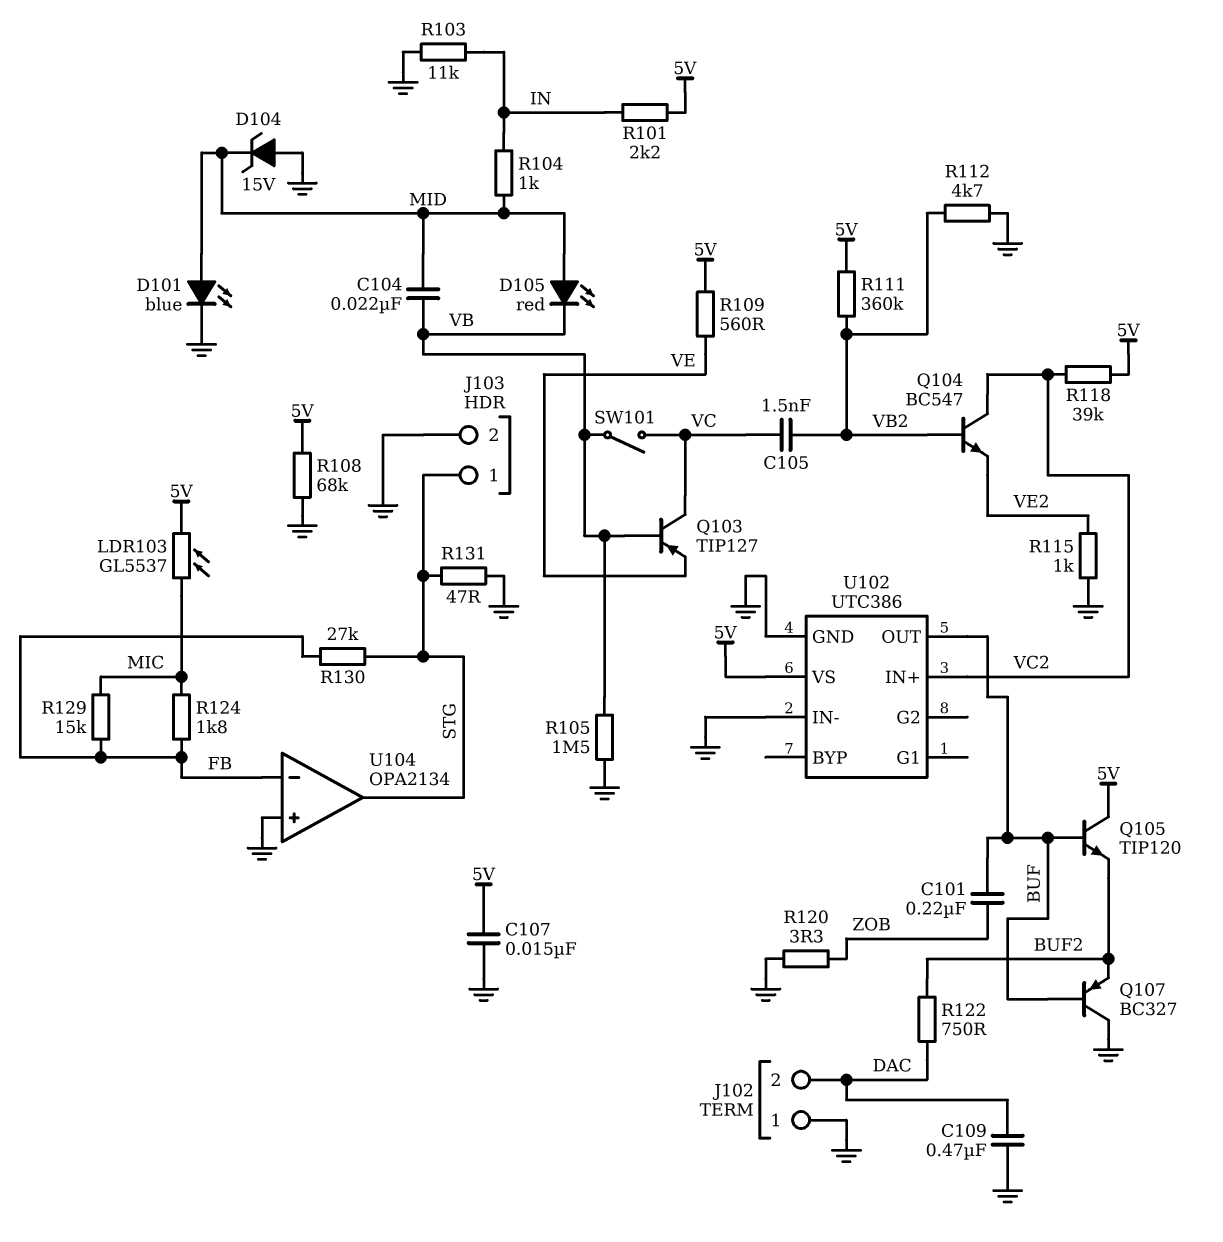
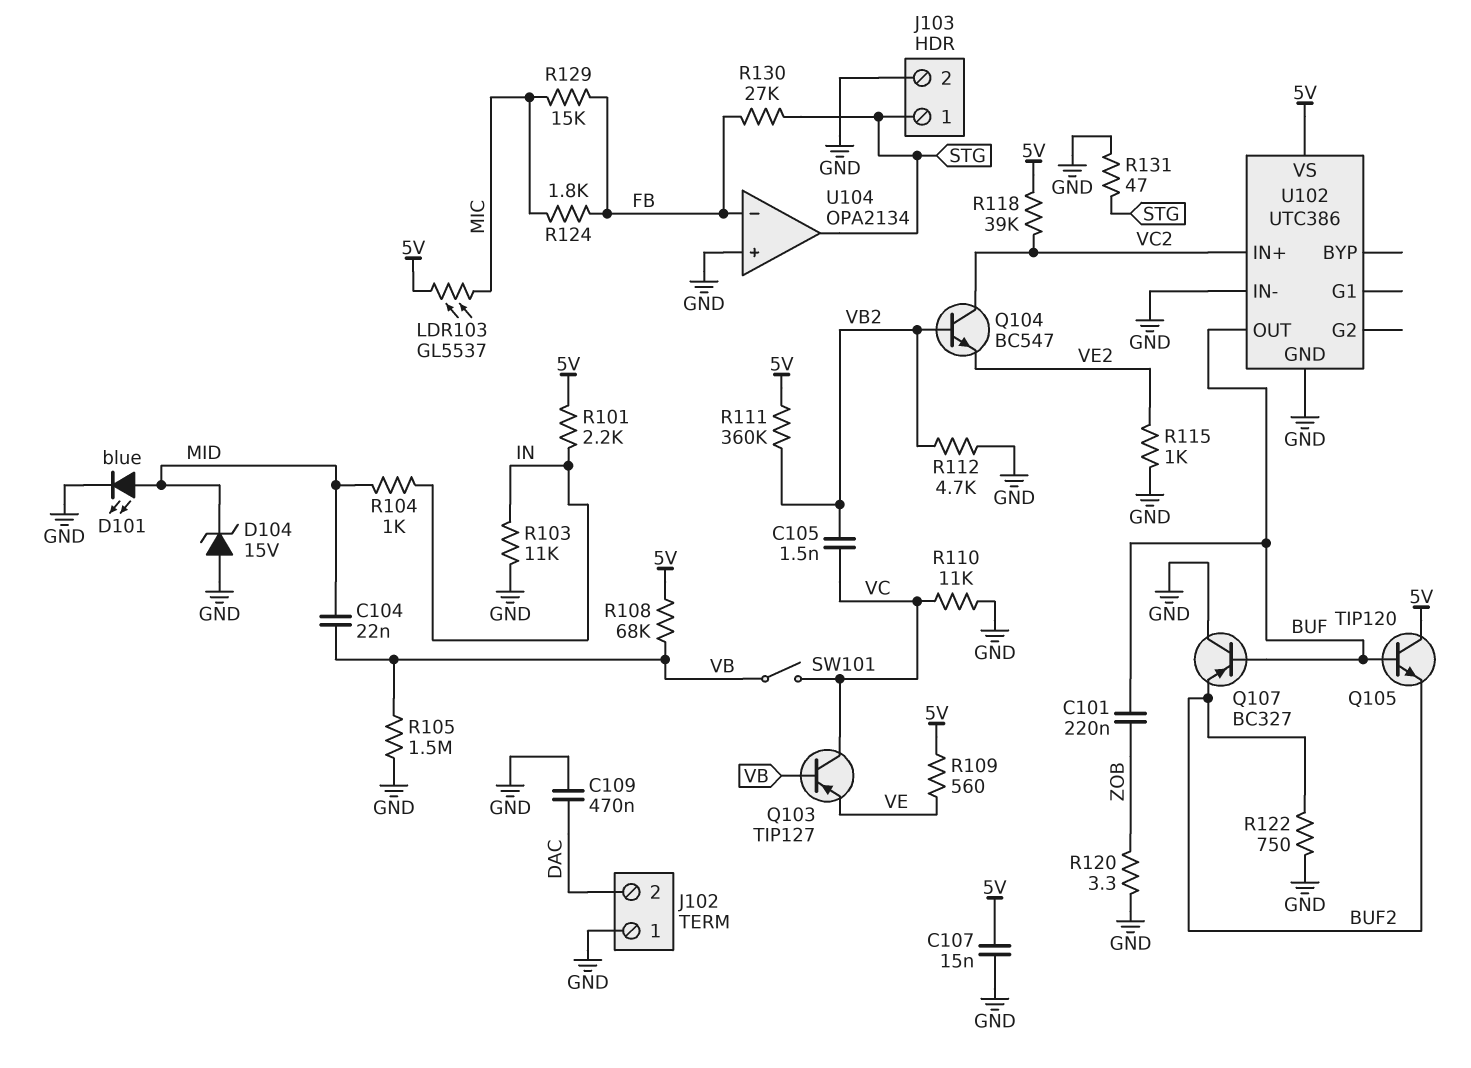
D105: LED red (A MID, K VB) -> none
R108: 68k (5V, GND) -> 68k (5V, VB)
R110: none -> 11k (GND, VC)
R122: 750 (BUF2, DAC) -> 750 (BUF2, GND)

